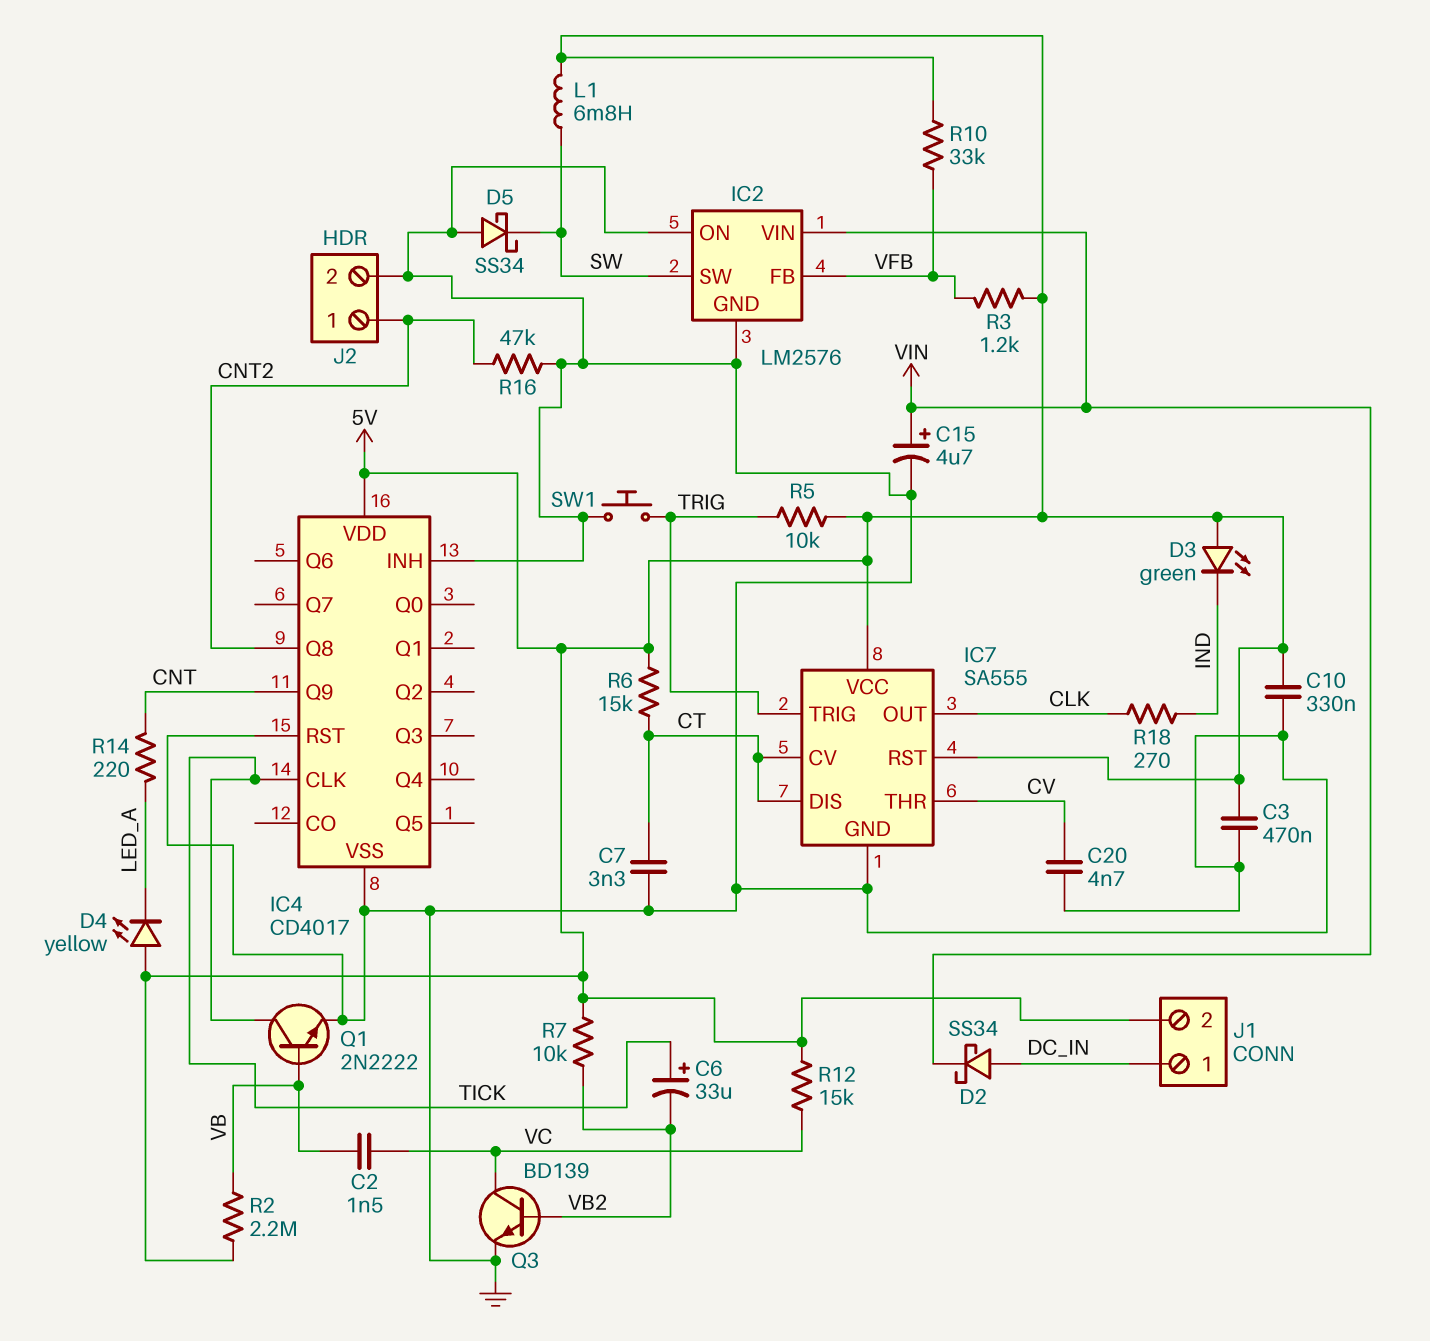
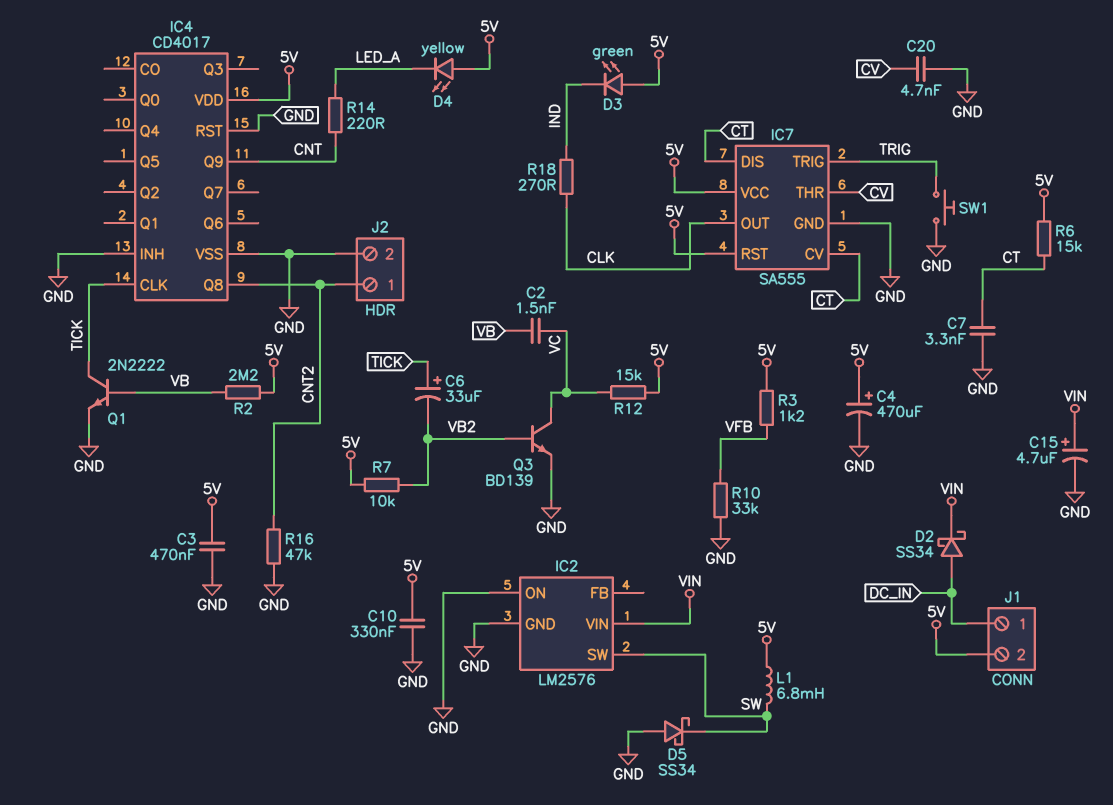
C4: none -> 470uF (plus 5V, minus GND)
IC2 pin FB: VFB -> none
R5: 10k (5V, TRIG) -> none
R10: 33k (5V, VFB) -> 33k (GND, VFB)

